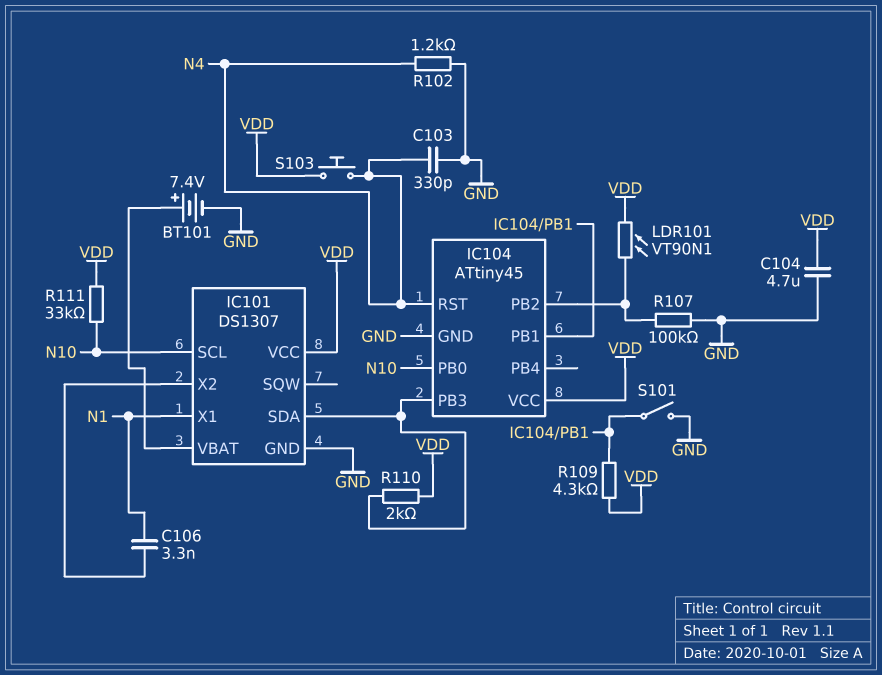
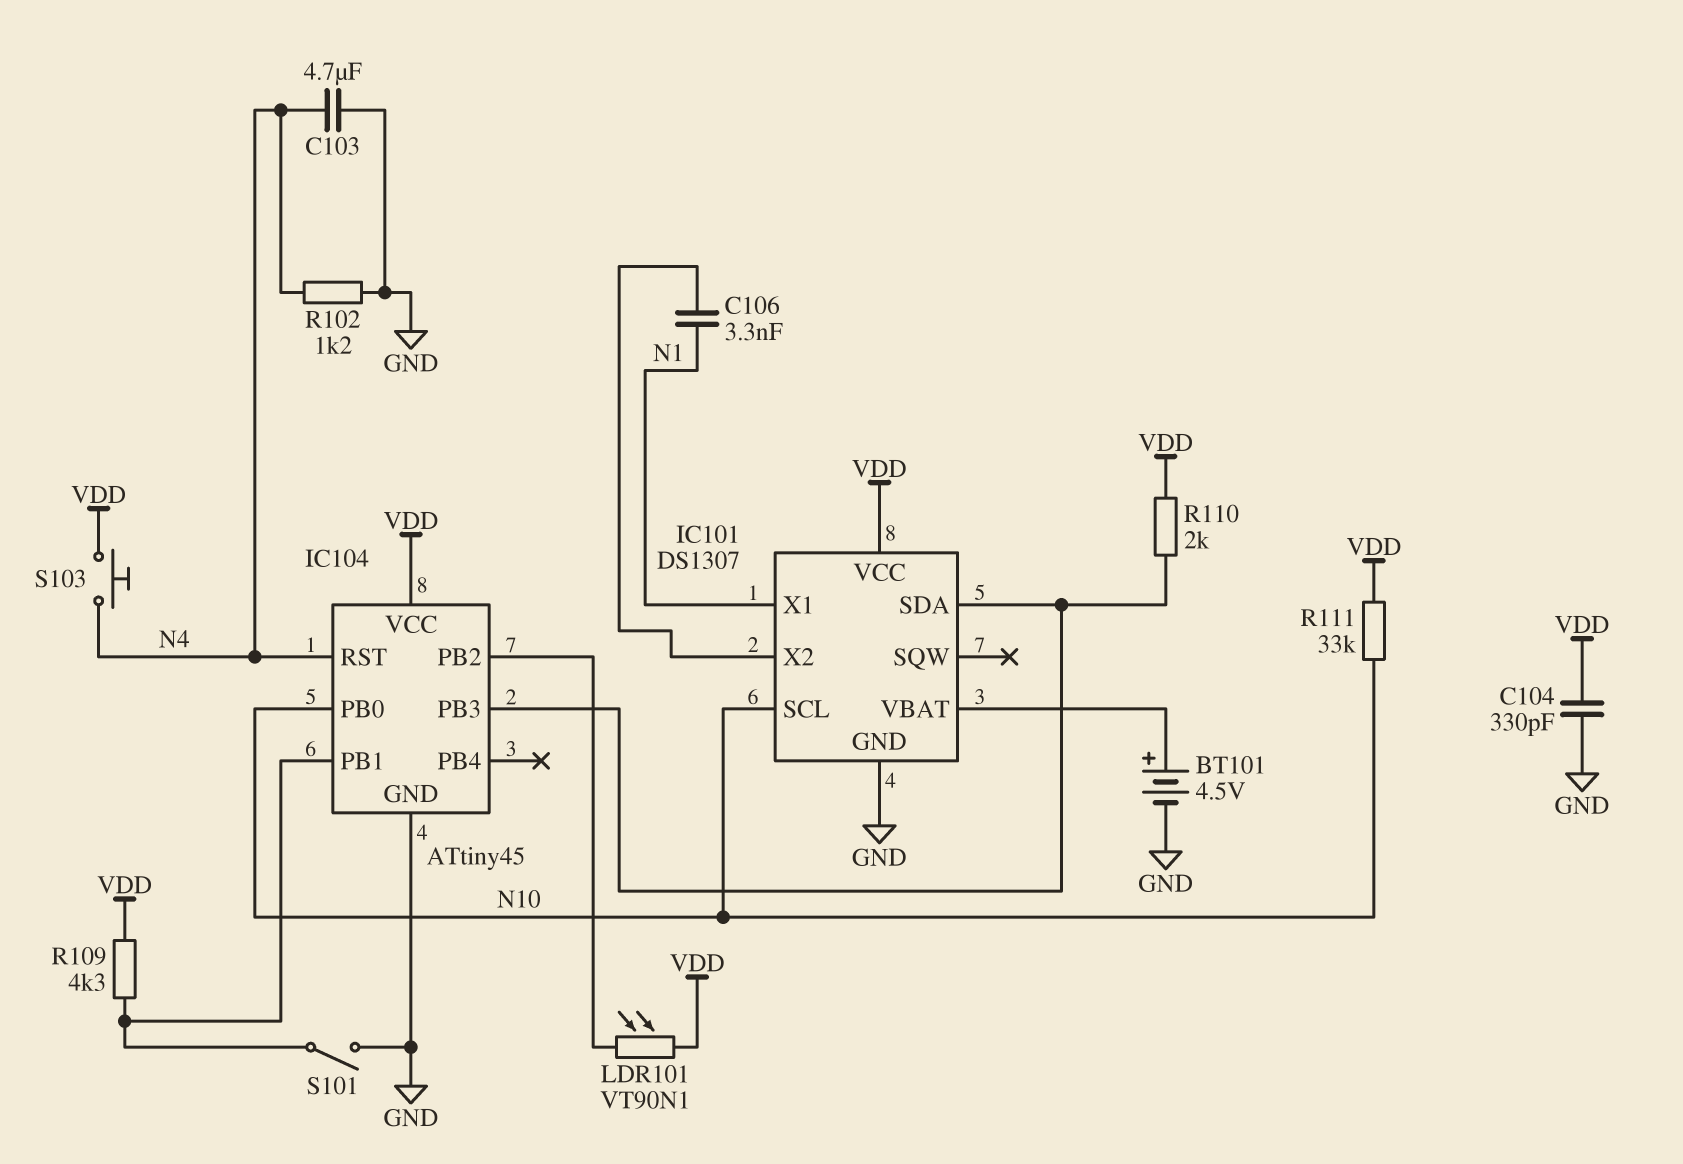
BT101: 7.4V (plus IC101/VBAT, minus GND) -> 4.5V (plus IC101/VBAT, minus GND)
C103: 330pF (GND, N4) -> 4.7uF (GND, N4)
C104: 4.7uF (GND, VDD) -> 330pF (GND, VDD)
R107: 100k (GND, IC104/PB2) -> none

